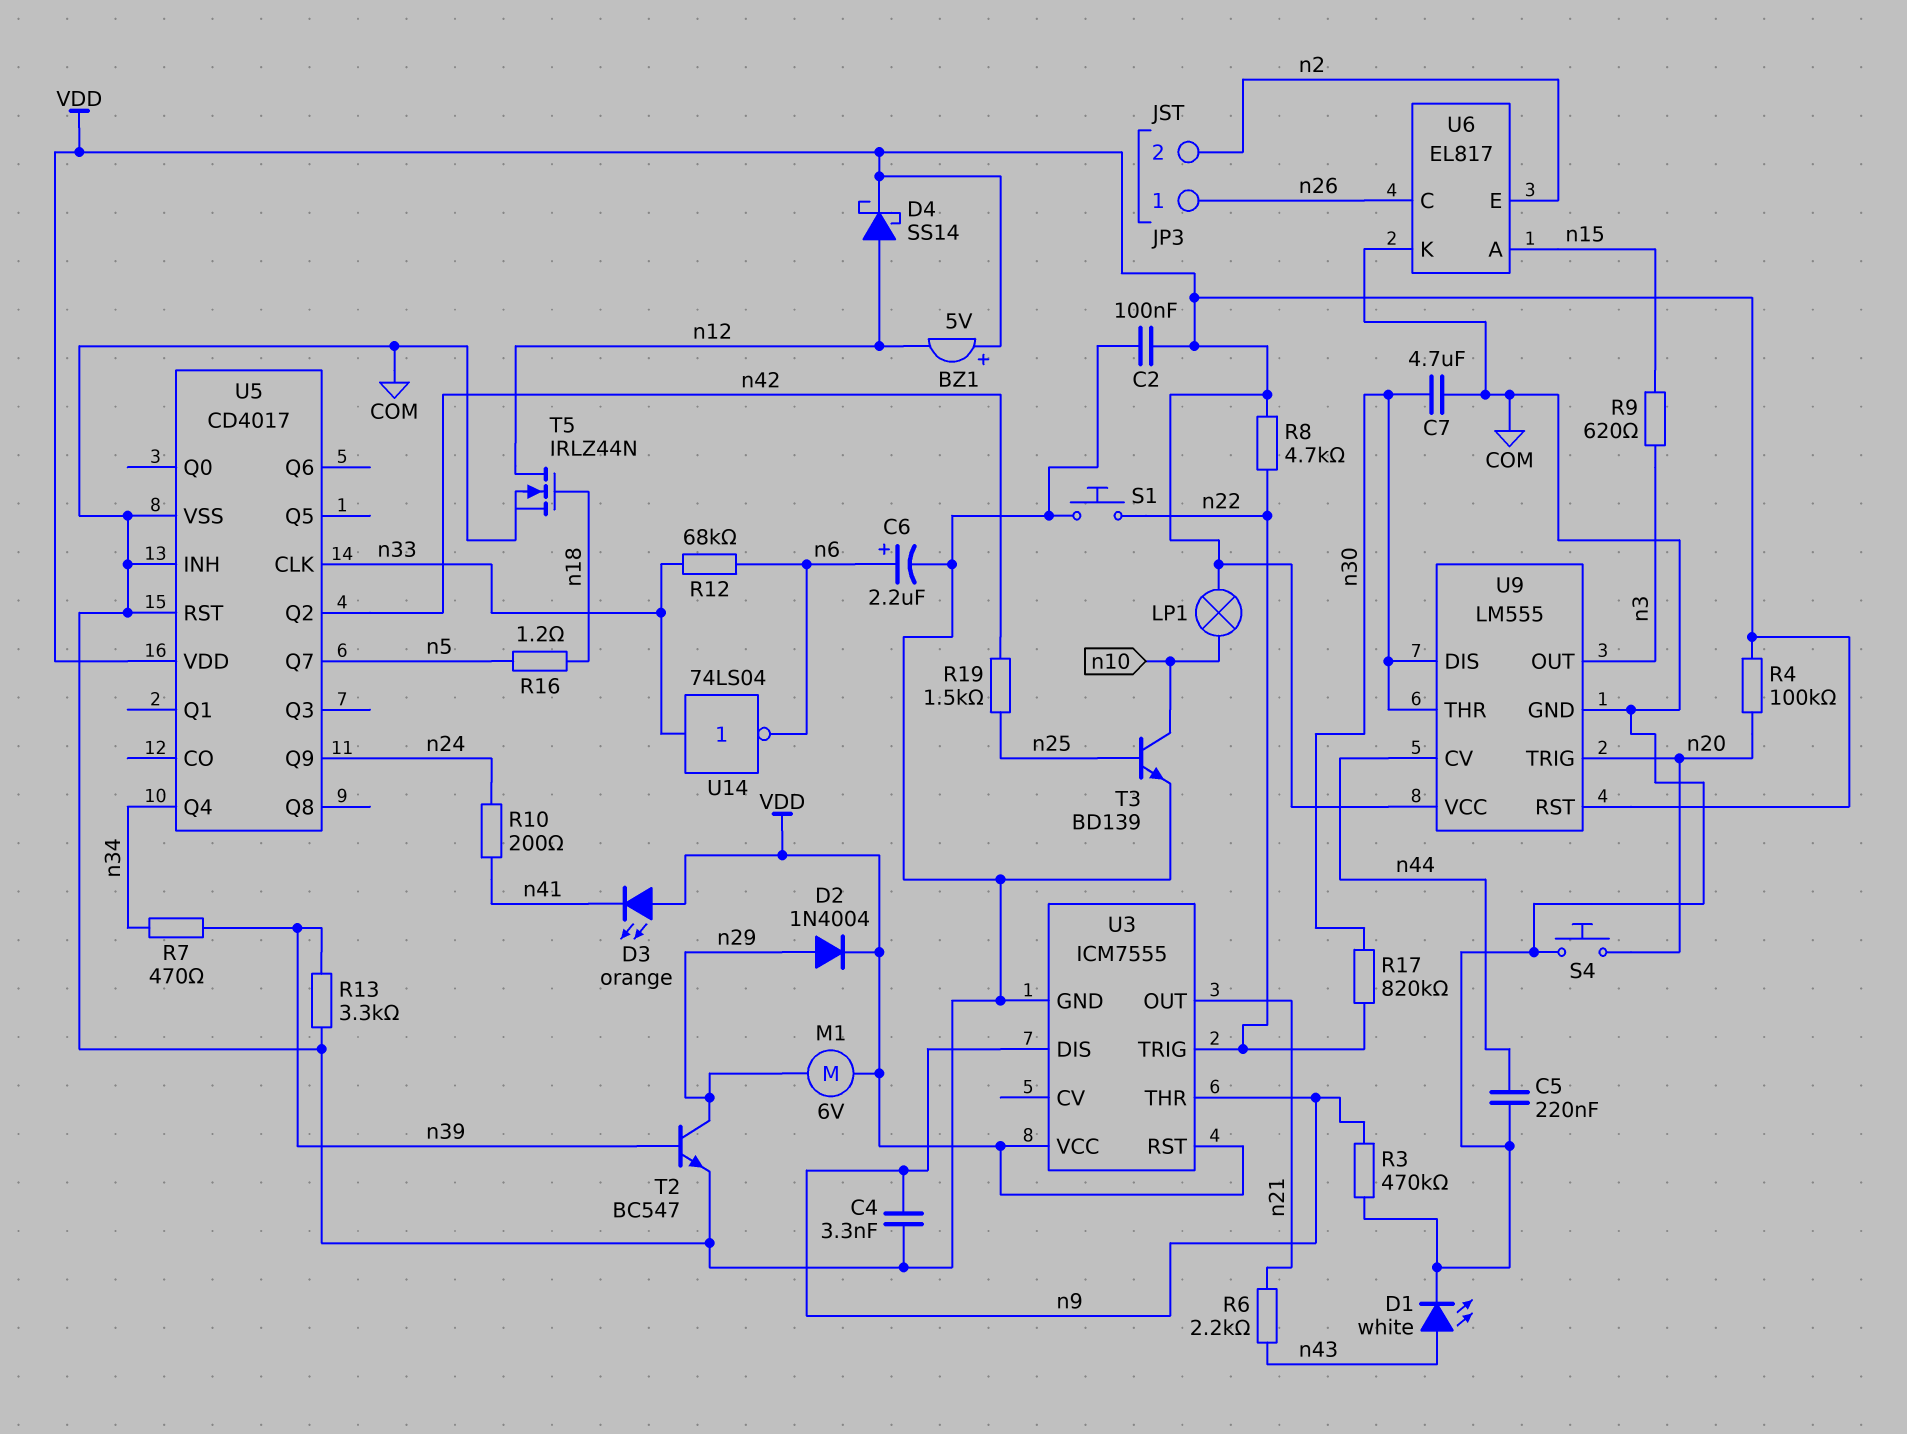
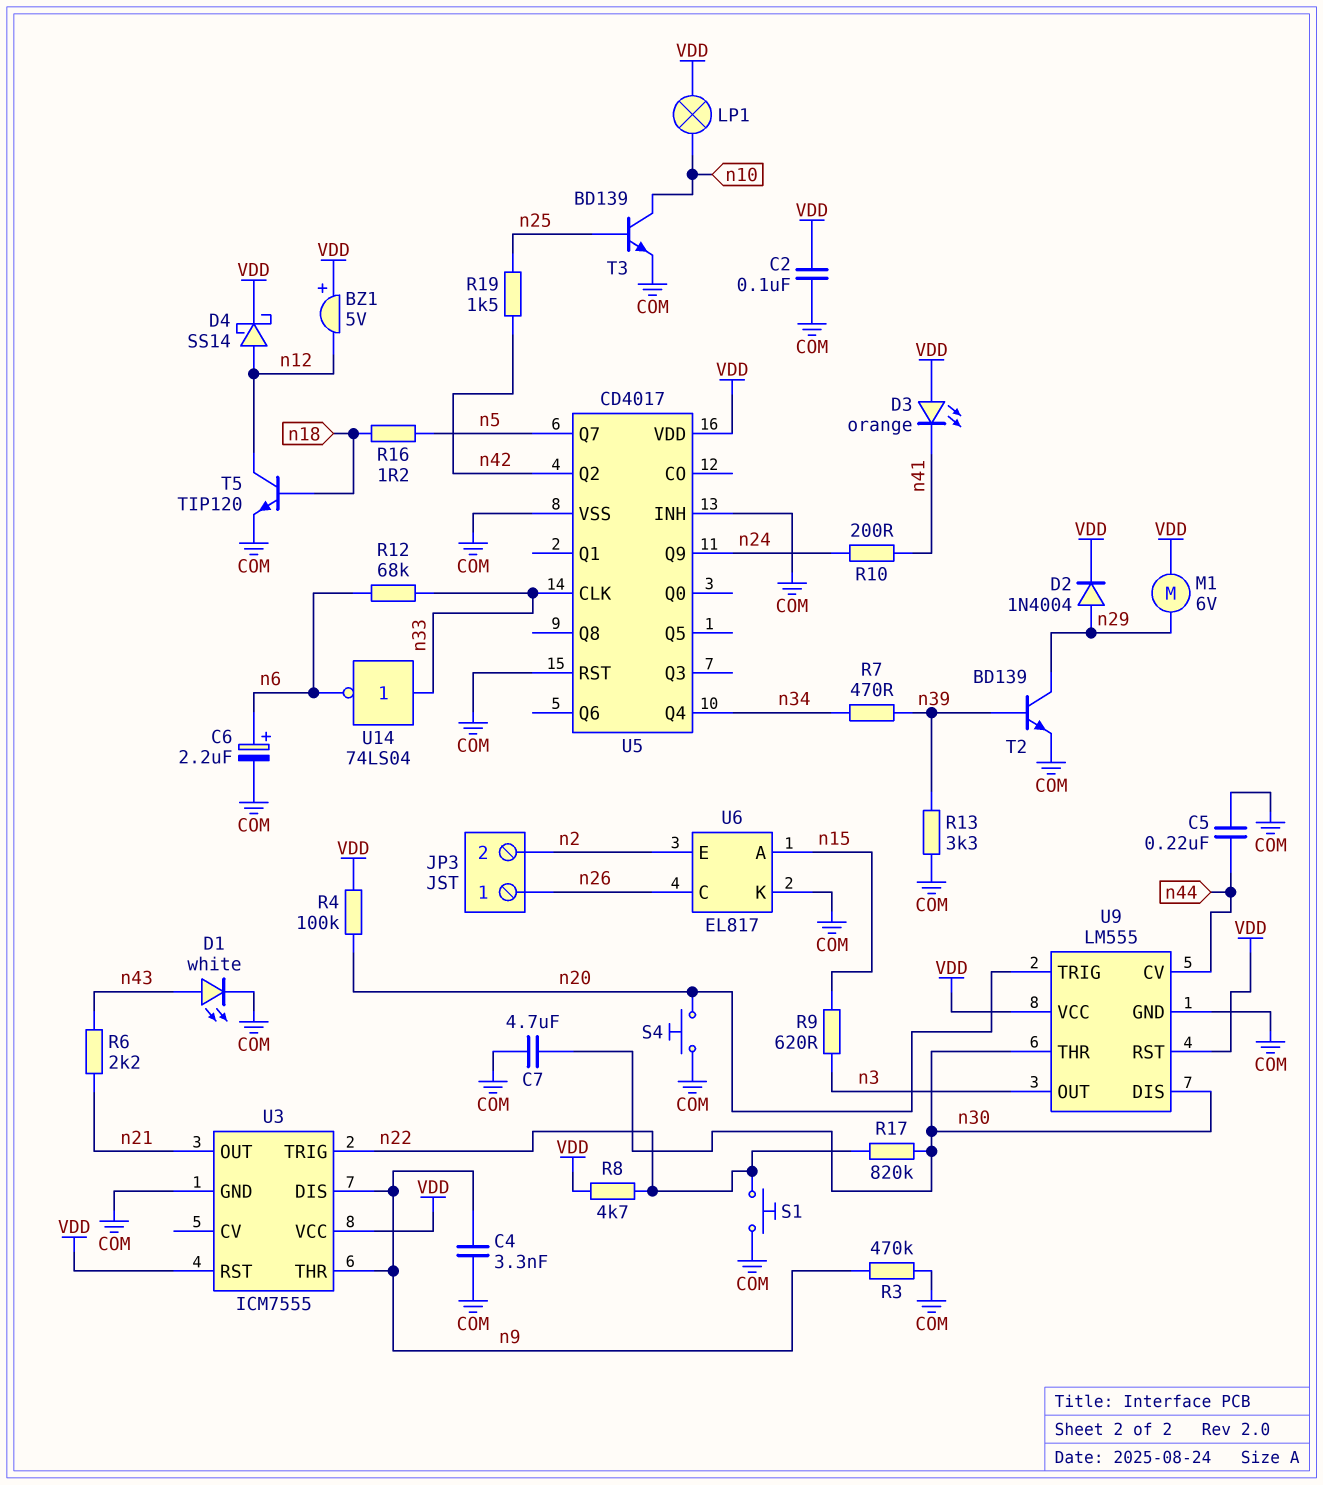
T2: NPN BC547 (B n39, C n29, E COM) -> NPN BD139 (B n39, C n29, E COM)
T5: NMOS IRLZ44N (G n18, D n12, S COM) -> NPN TIP120 (B n18, C n12, E COM)

